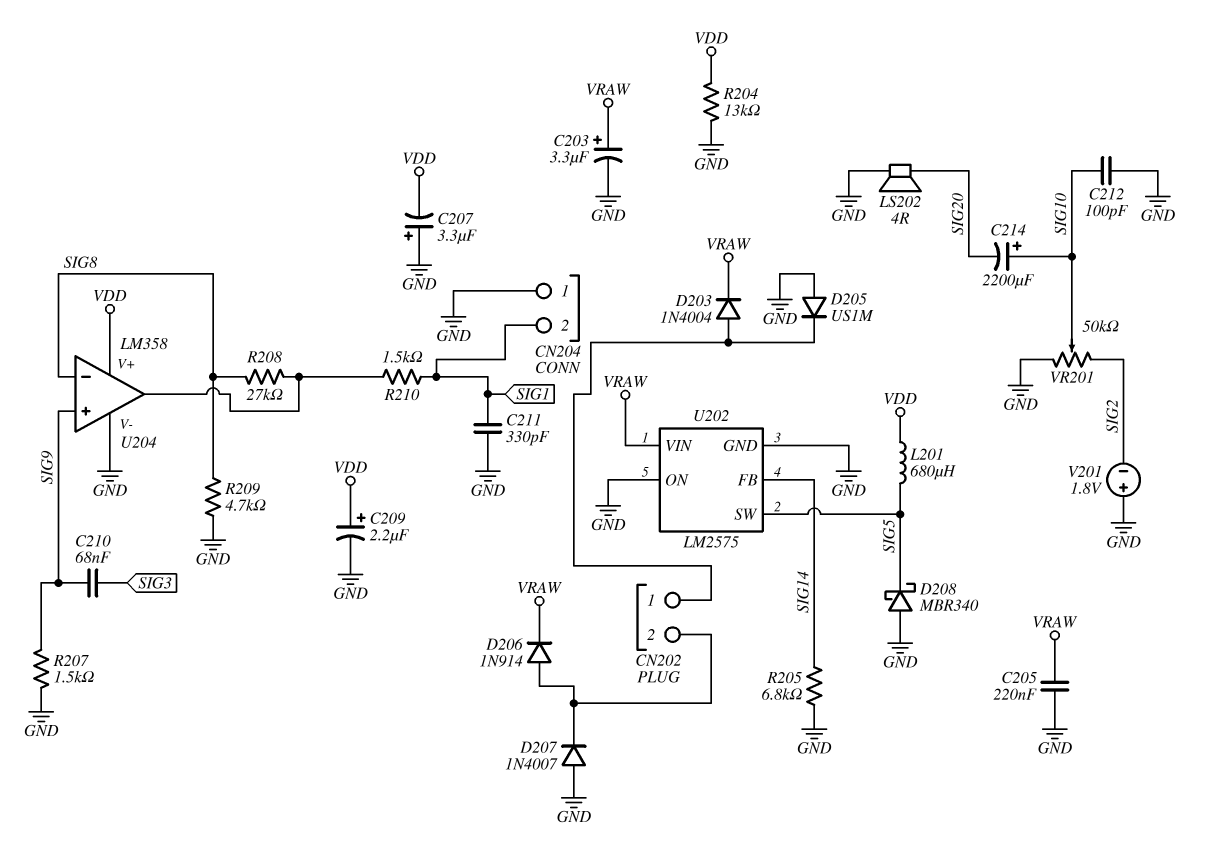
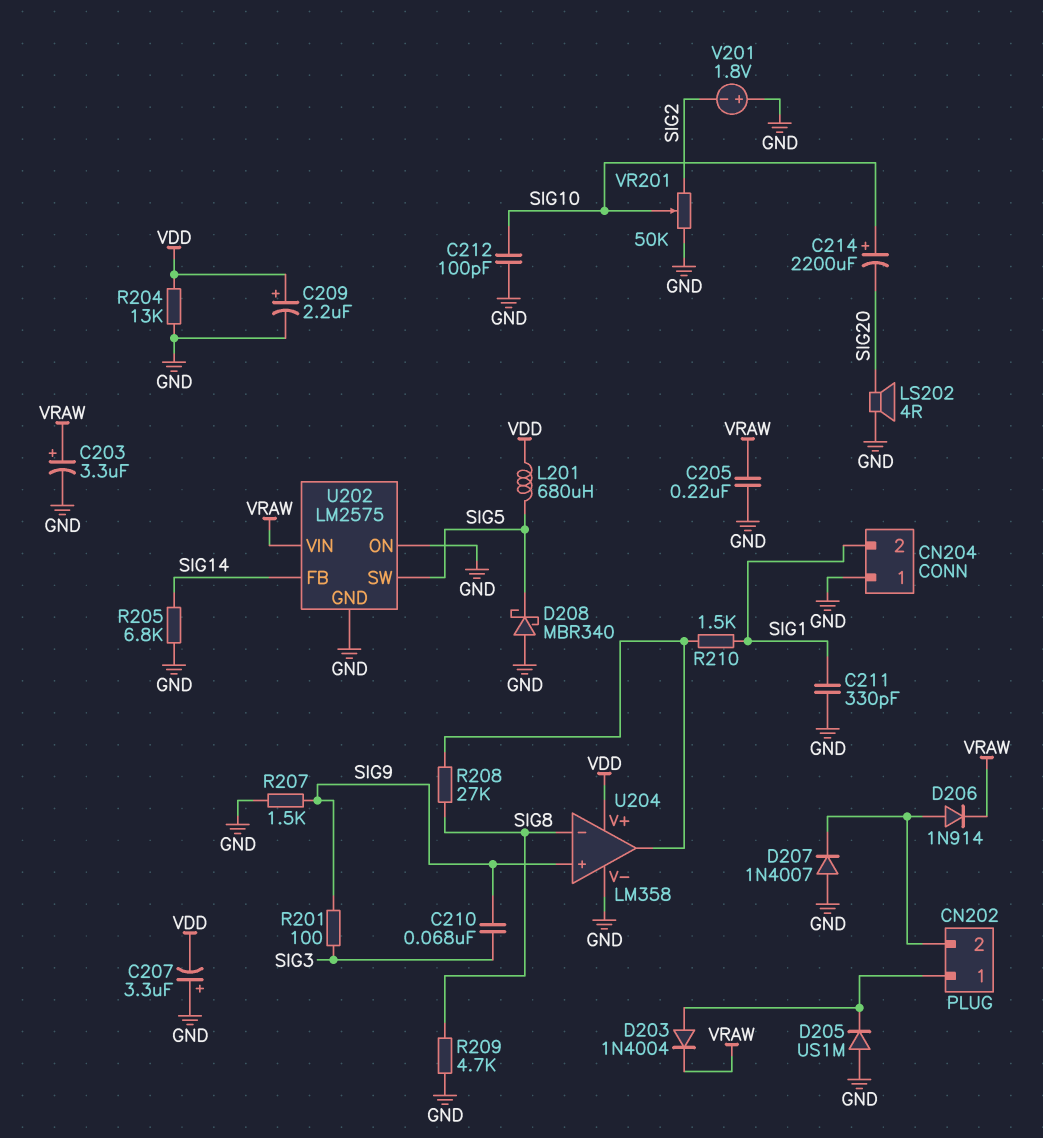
R201: none -> 100 (SIG3, SIG9)

